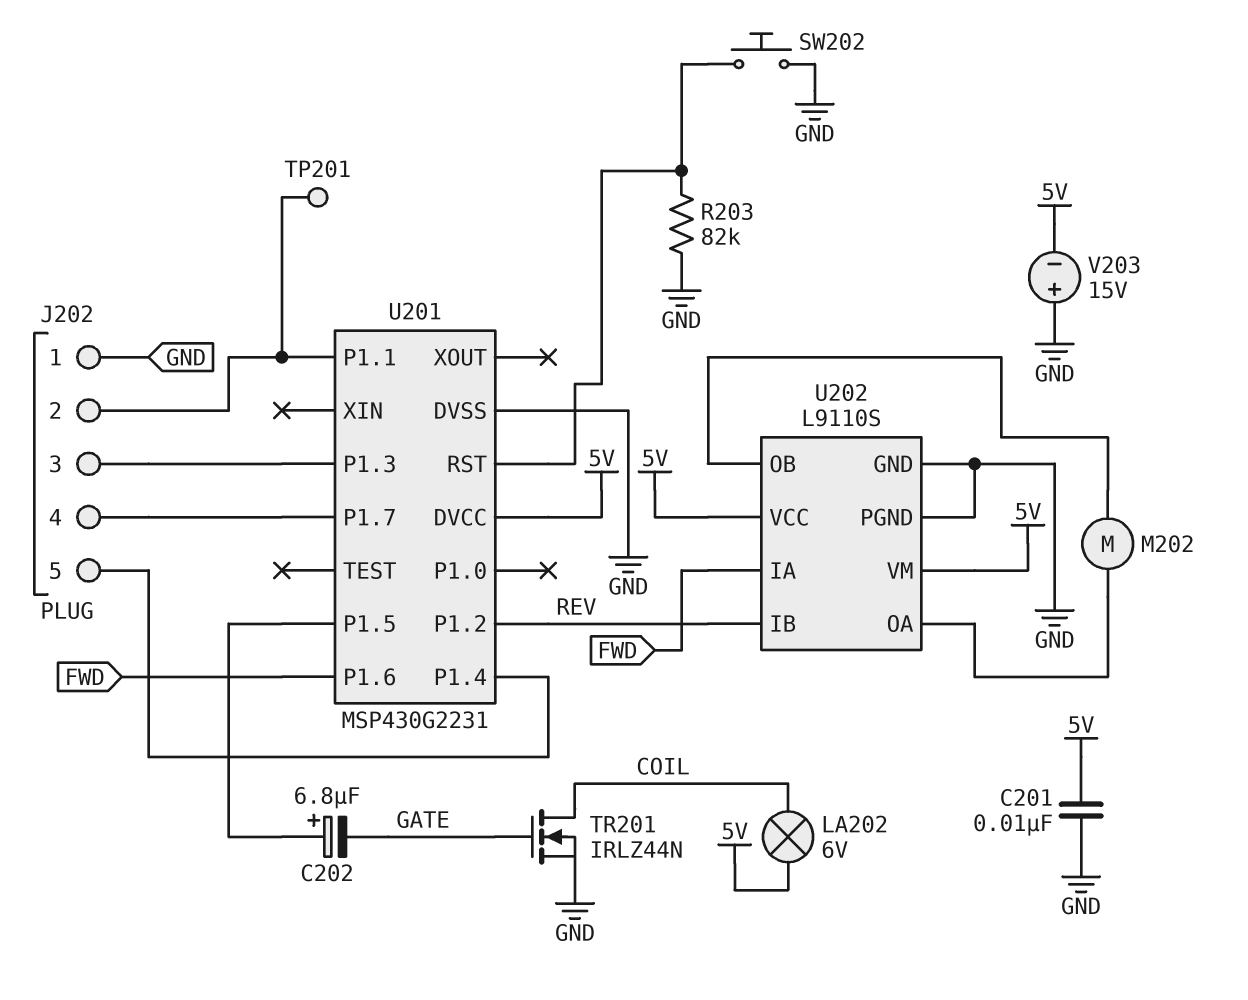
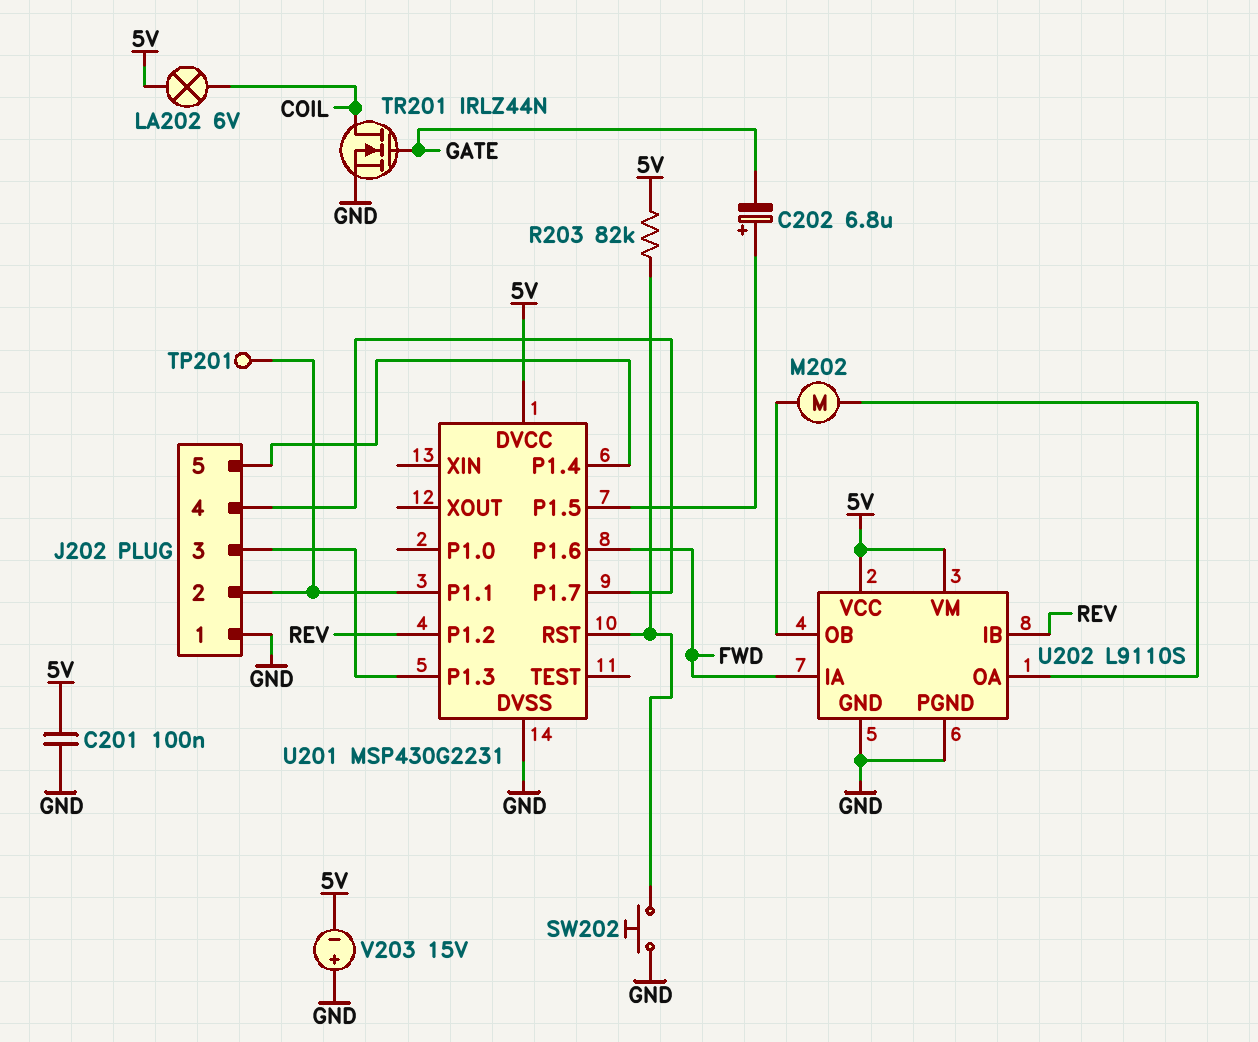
C201: 10nF (5V, GND) -> 100nF (5V, GND)
R203: 82k (GND, U201/RST) -> 82k (5V, U201/RST)

